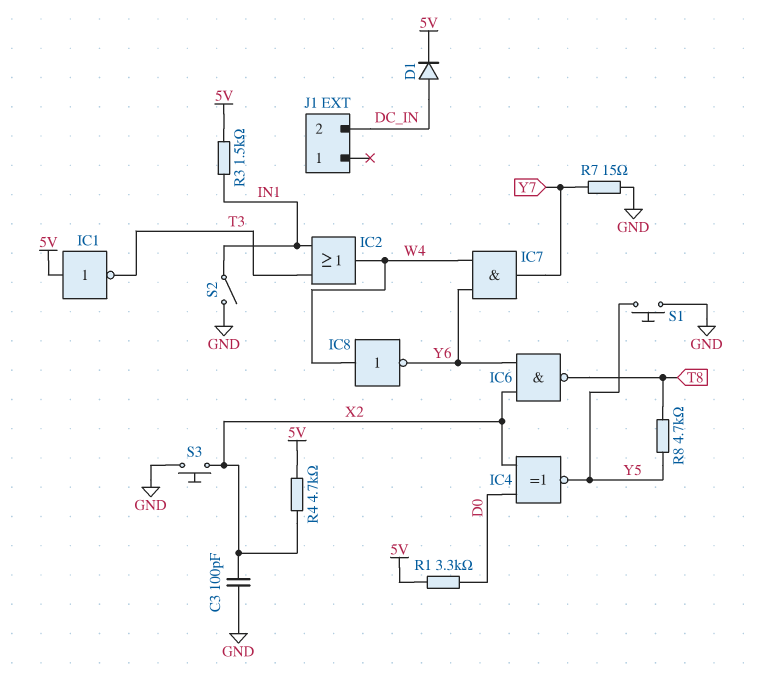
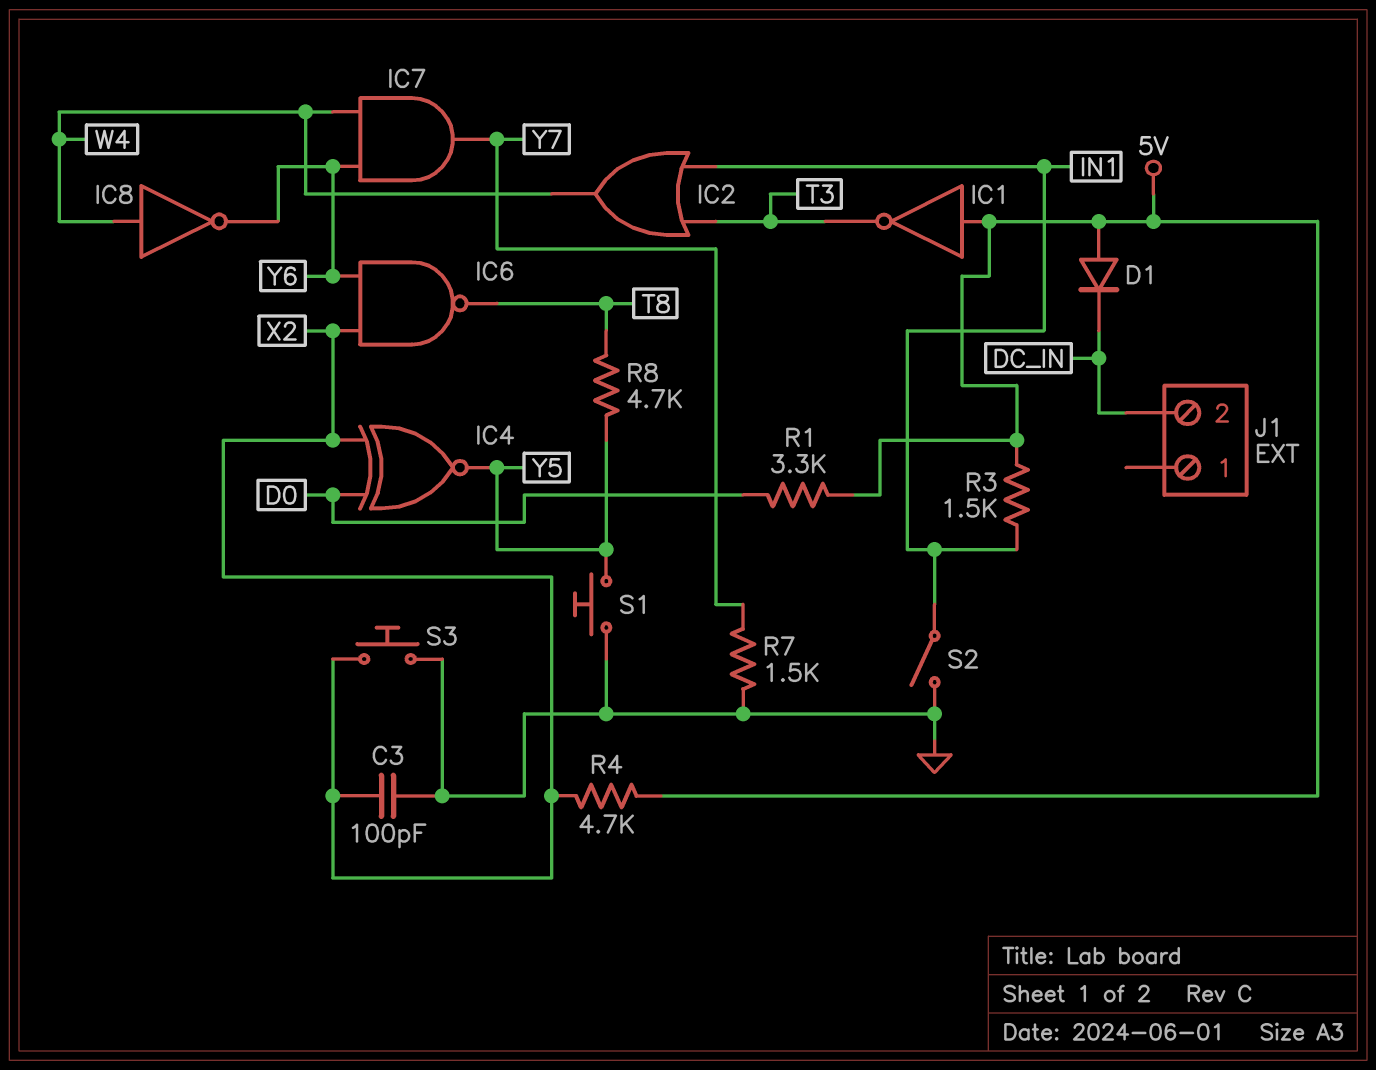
D1: diode (A DC_IN, K 5V) -> diode (A 5V, K DC_IN)
R7: 15 (GND, Y7) -> 1.5k (GND, Y7)

